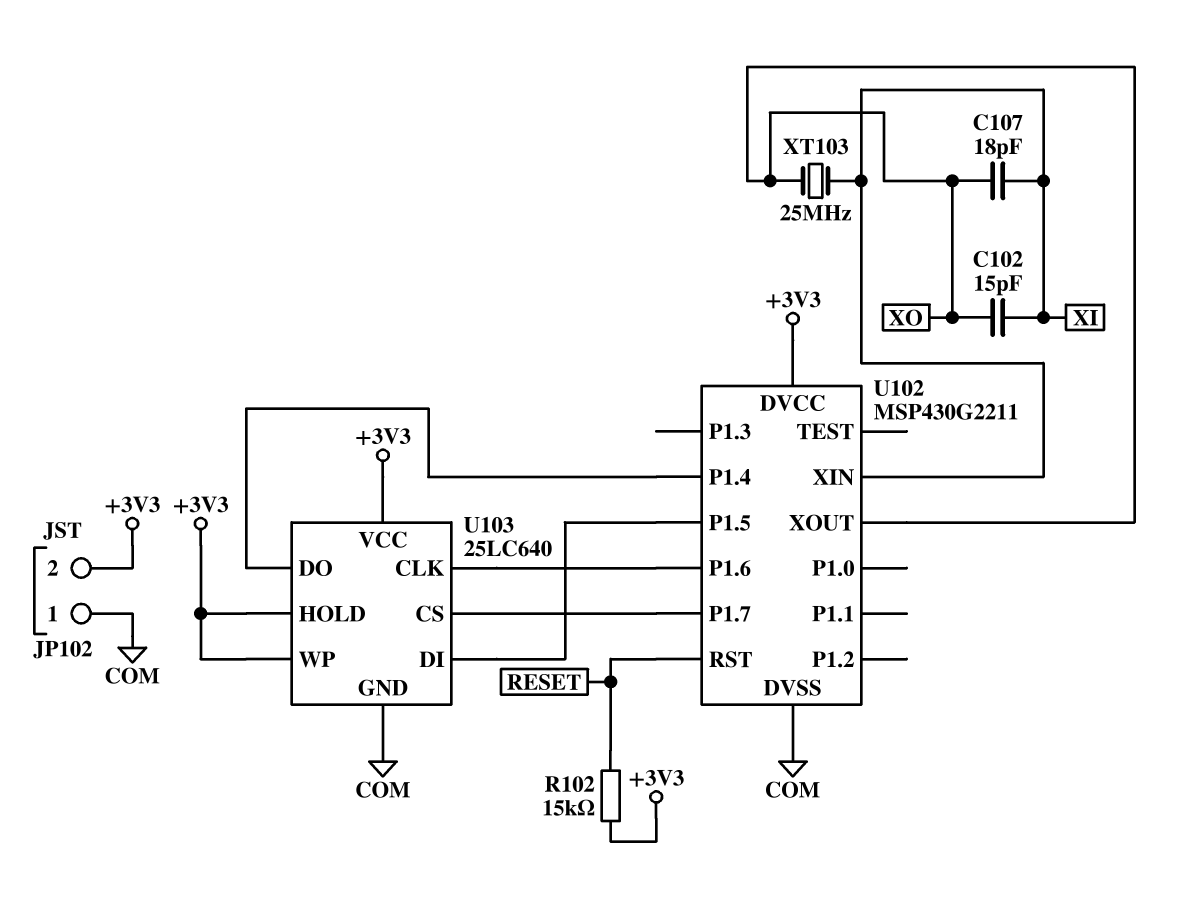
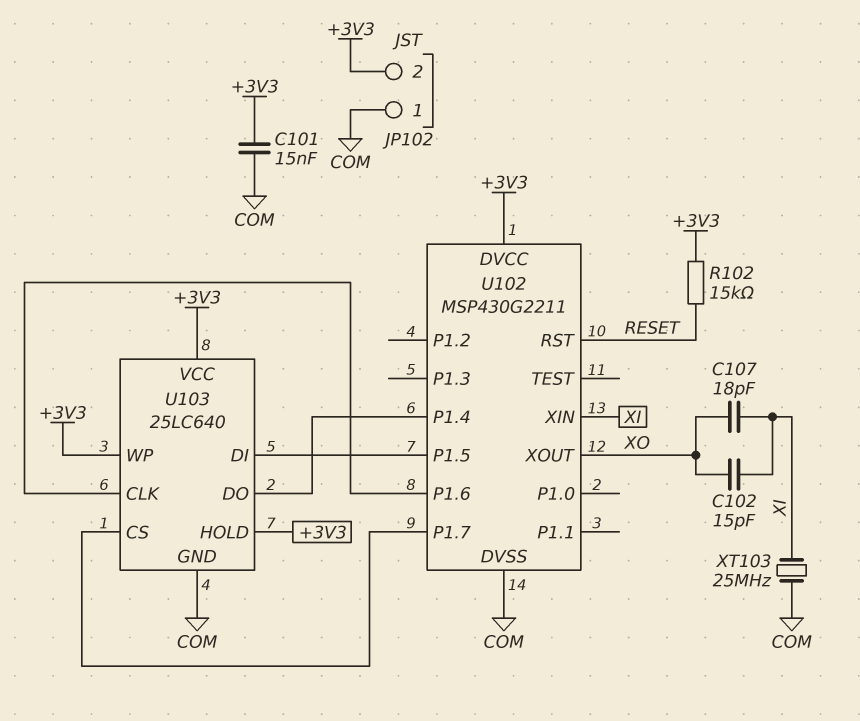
C101: none -> 15nF (+3V3, COM)
XT103: 25MHz (XI, XO) -> 25MHz (COM, XI)

